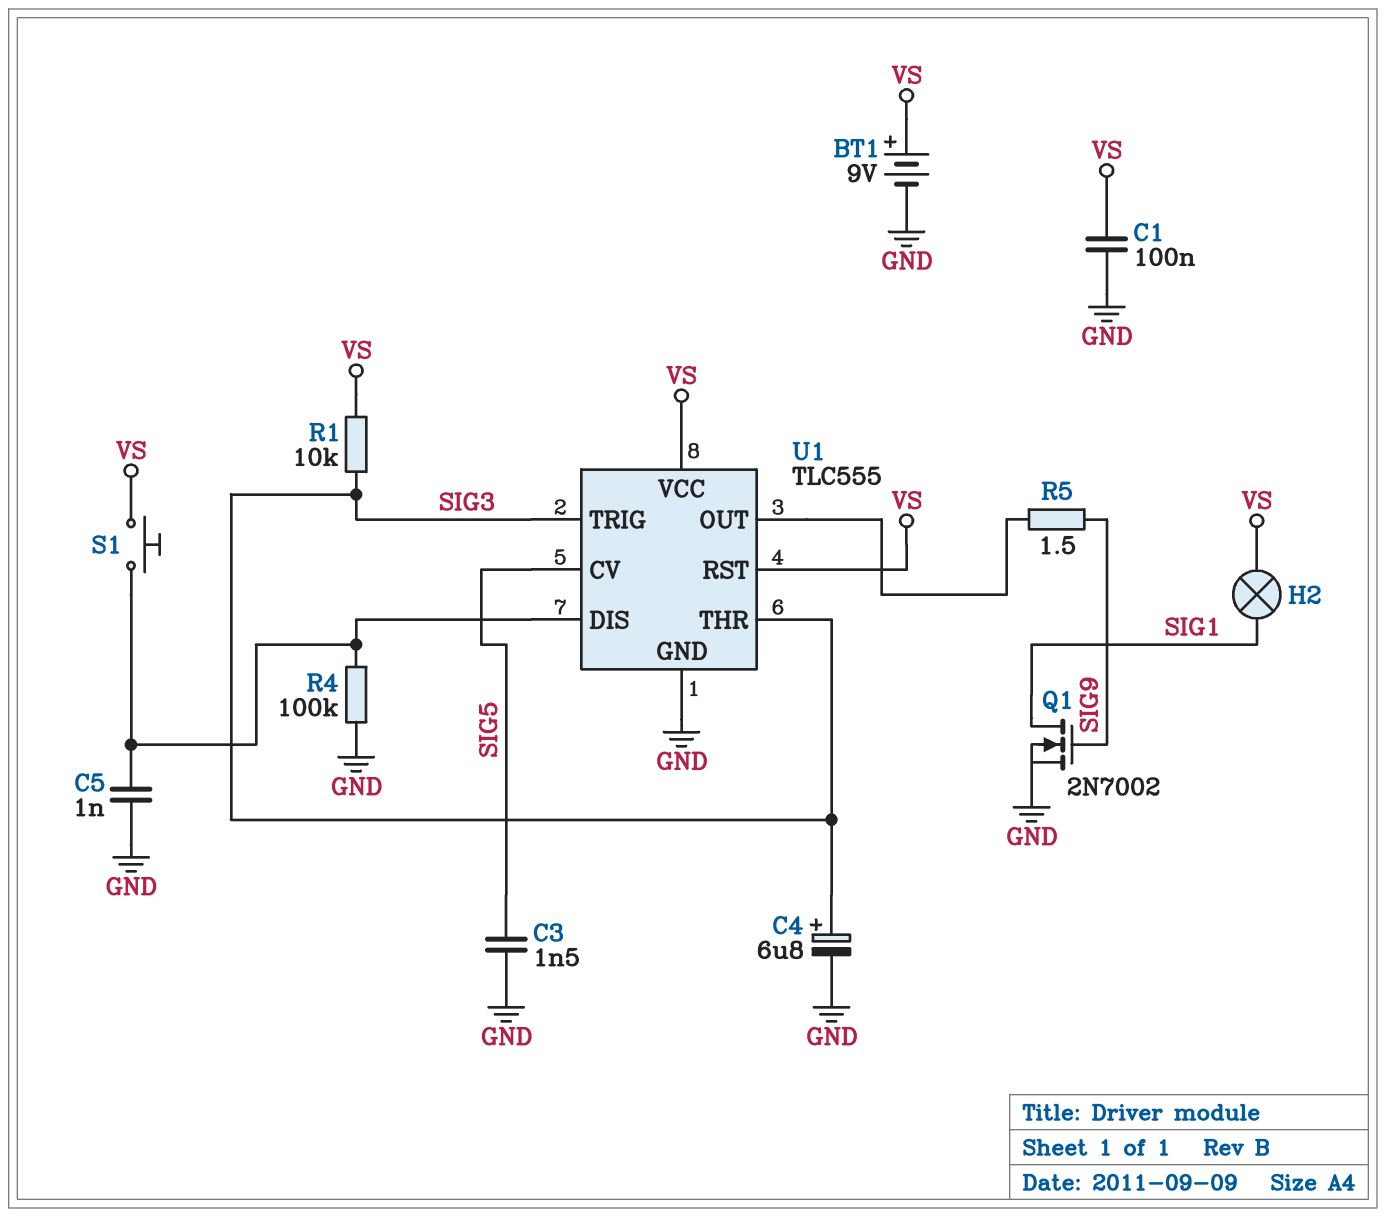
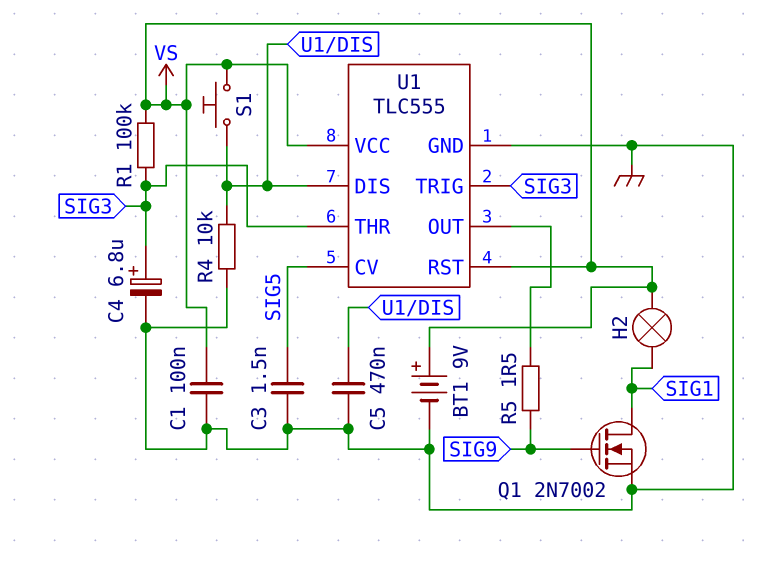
C5: 1nF (GND, U1/DIS) -> 470nF (GND, U1/DIS)
R1: 10k (SIG3, VS) -> 100k (SIG3, VS)
R4: 100k (GND, U1/DIS) -> 10k (GND, U1/DIS)

